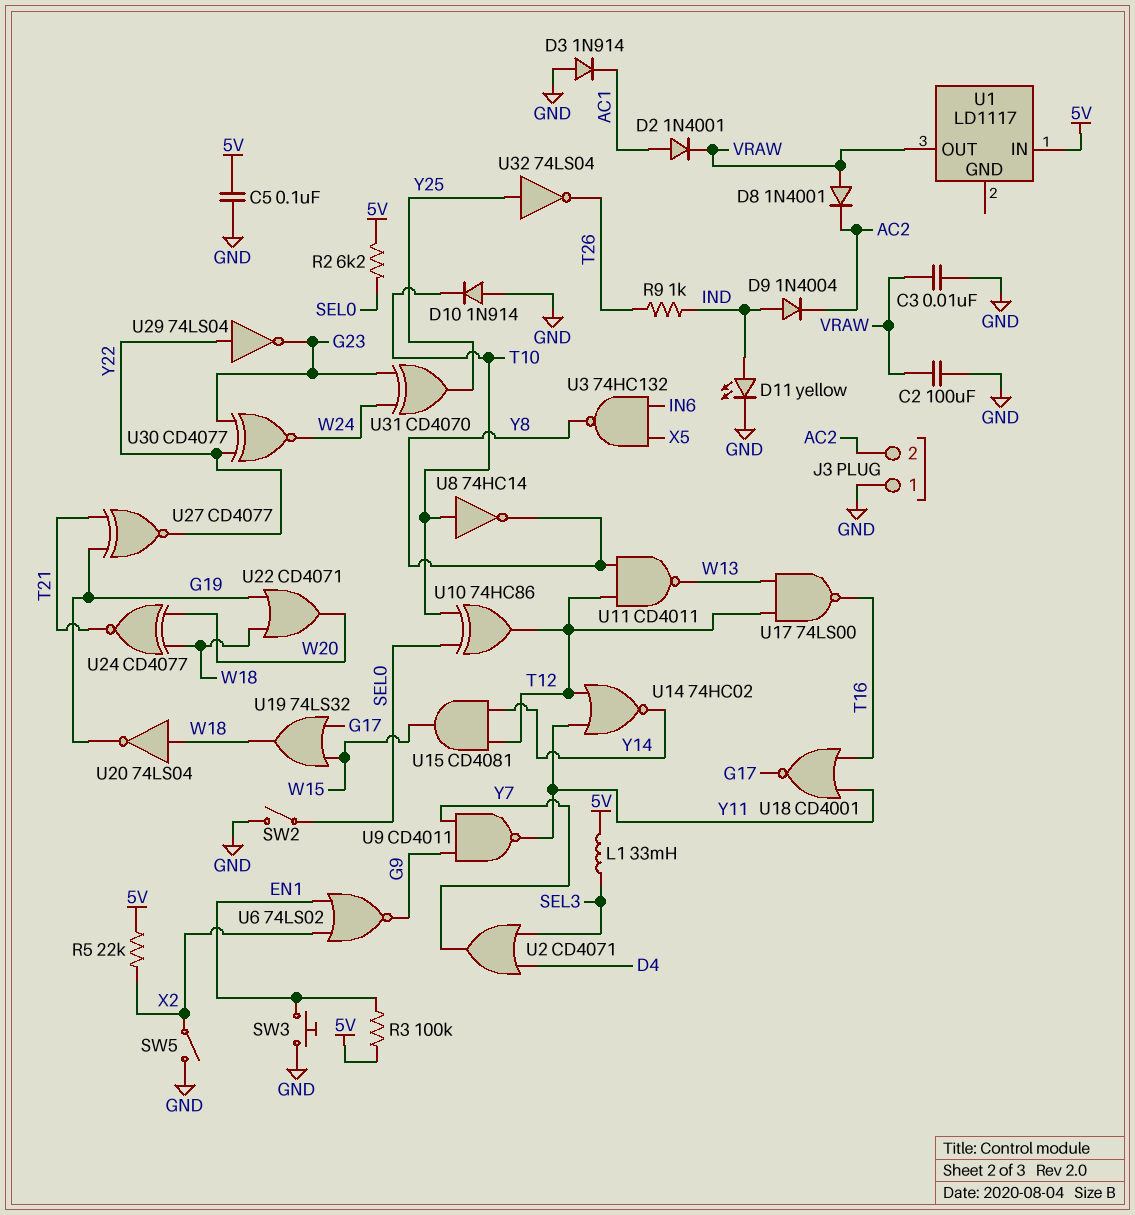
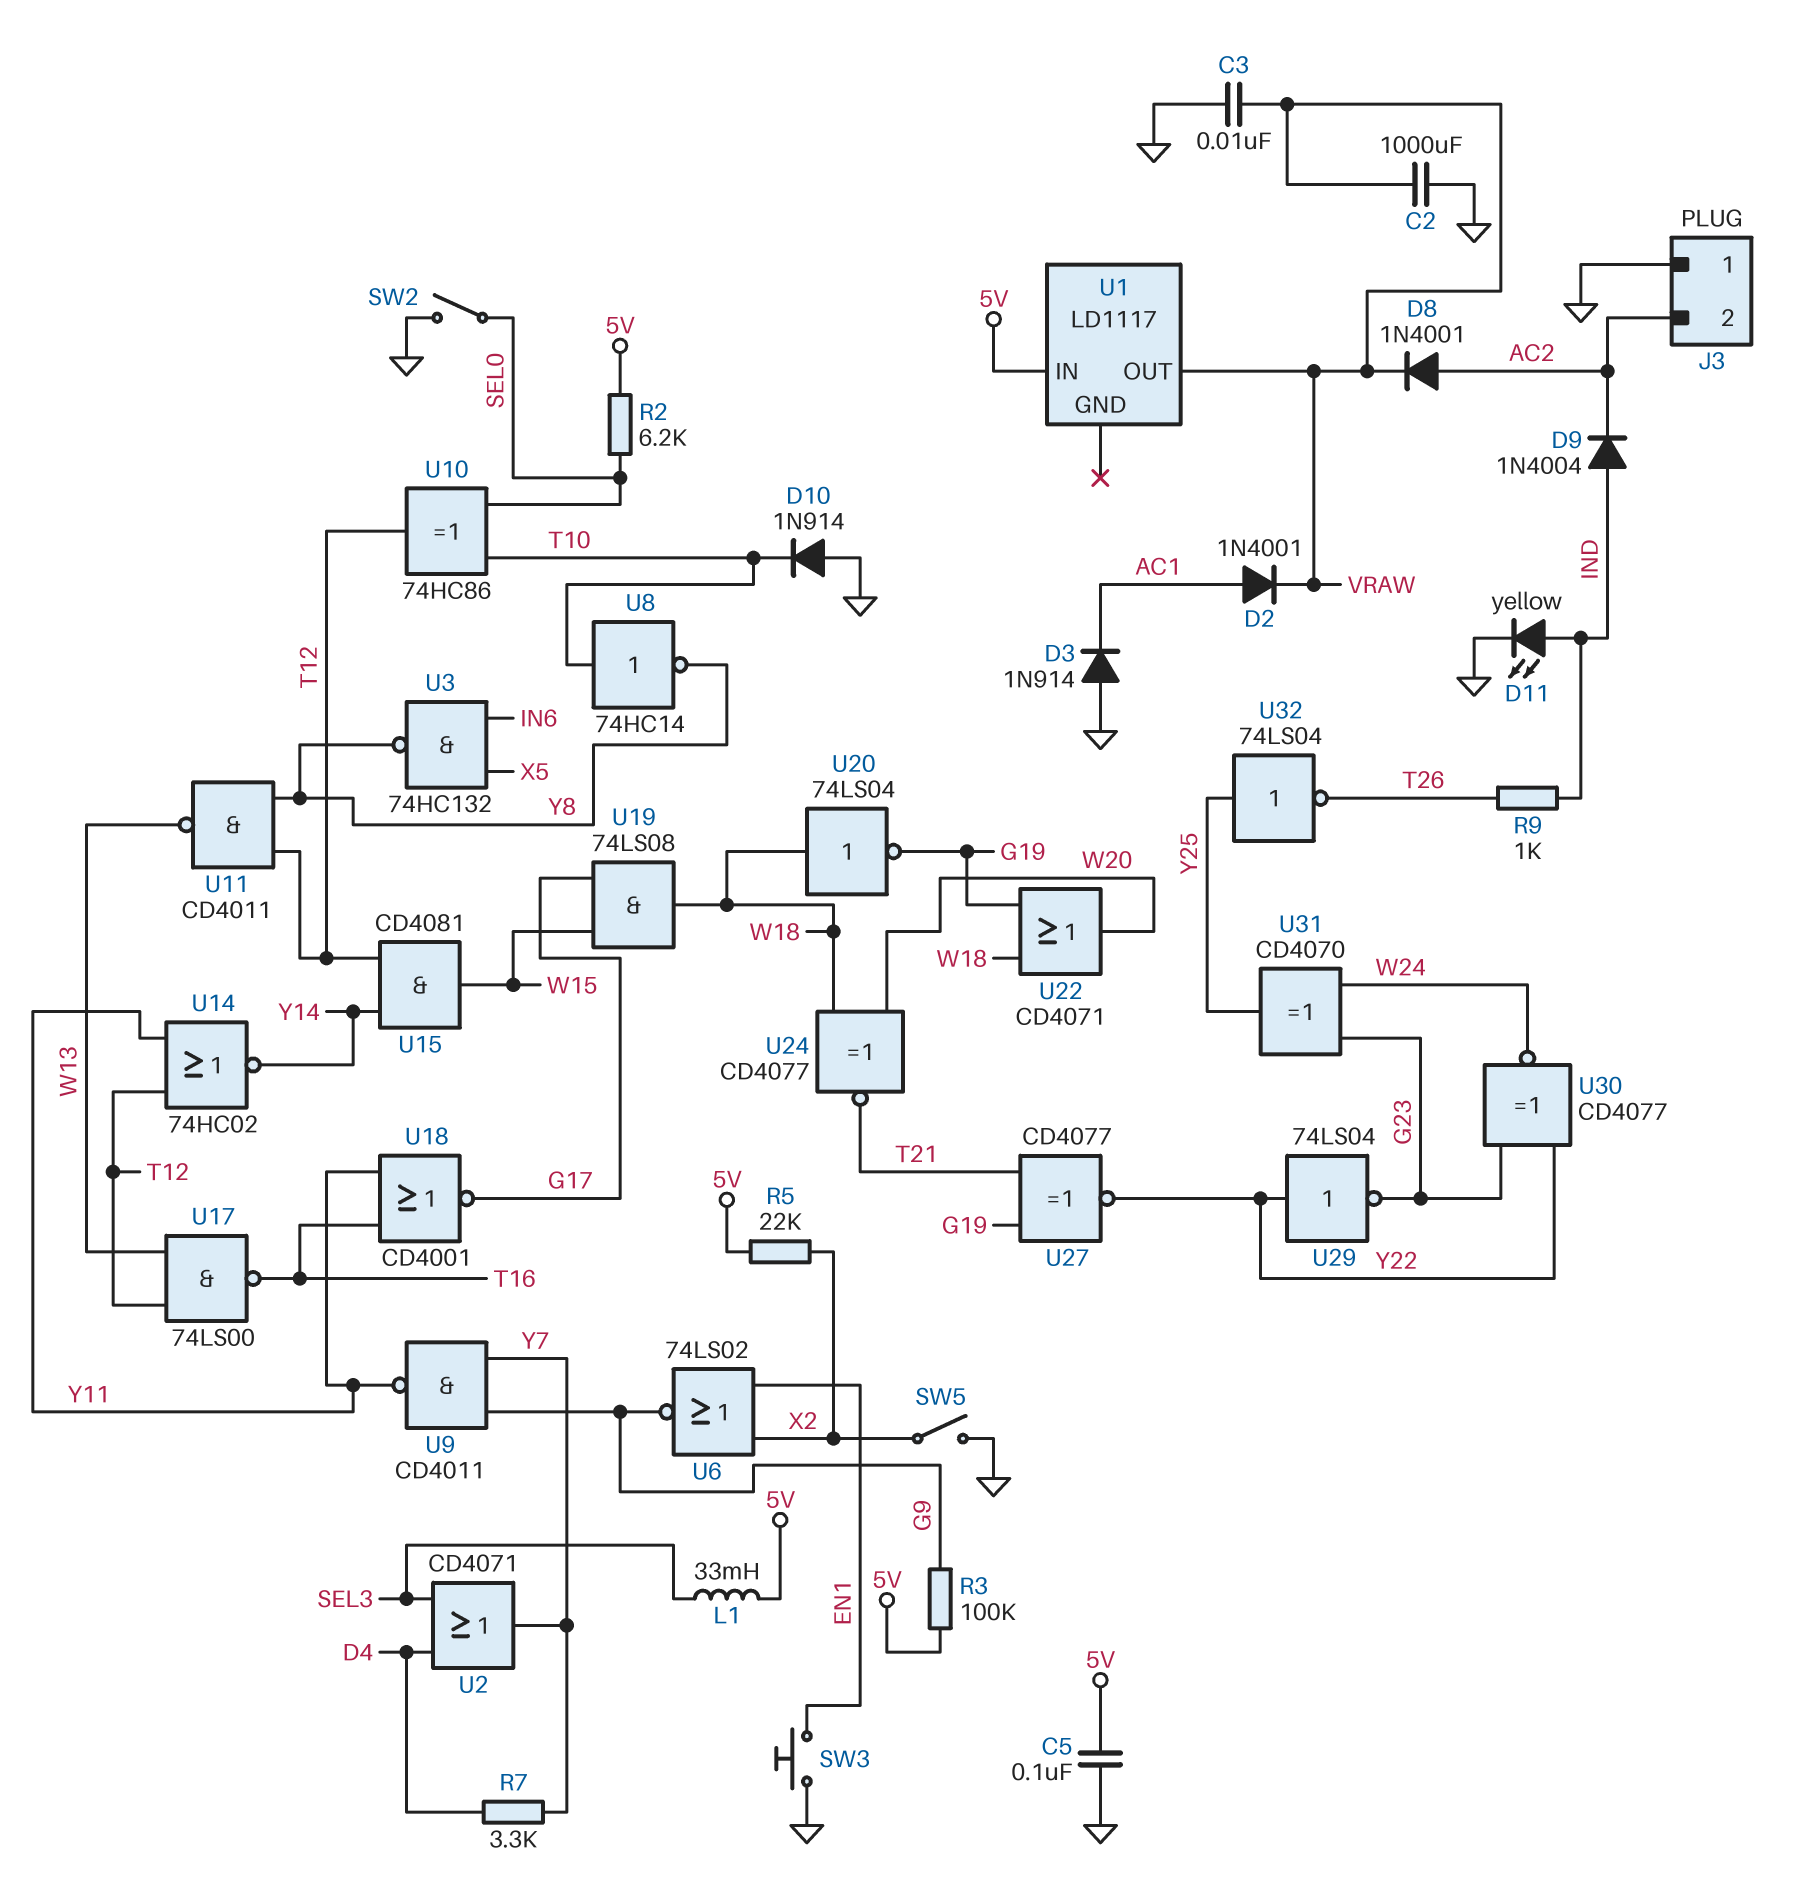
C2: 100uF (GND, VRAW) -> 1000uF (GND, VRAW)
D8: diode 1N4001 (A VRAW, K AC2) -> diode 1N4001 (A AC2, K VRAW)
R3: 100k (5V, EN1) -> 100k (5V, G9)
R7: none -> 3.3k (D4, Y7)
U19: OR 74LS32 (in G17, in W15, out W18) -> AND 74LS08 (in G17, in W15, out W18)

